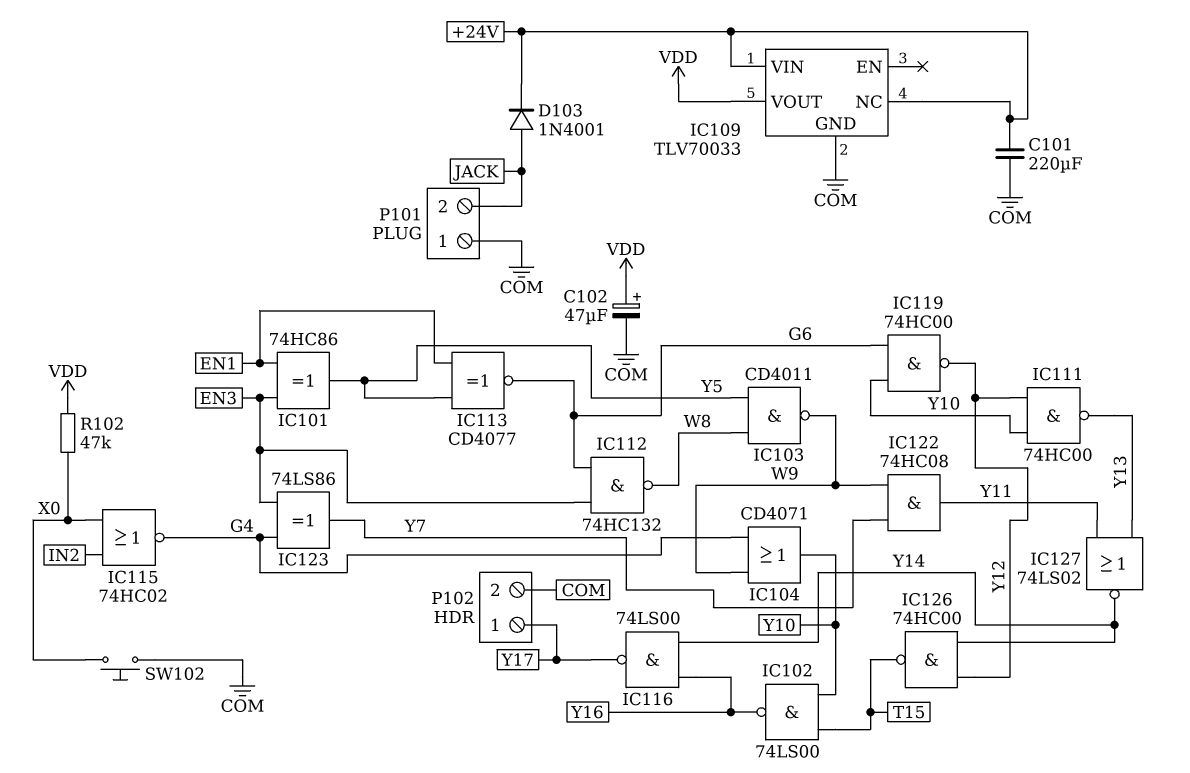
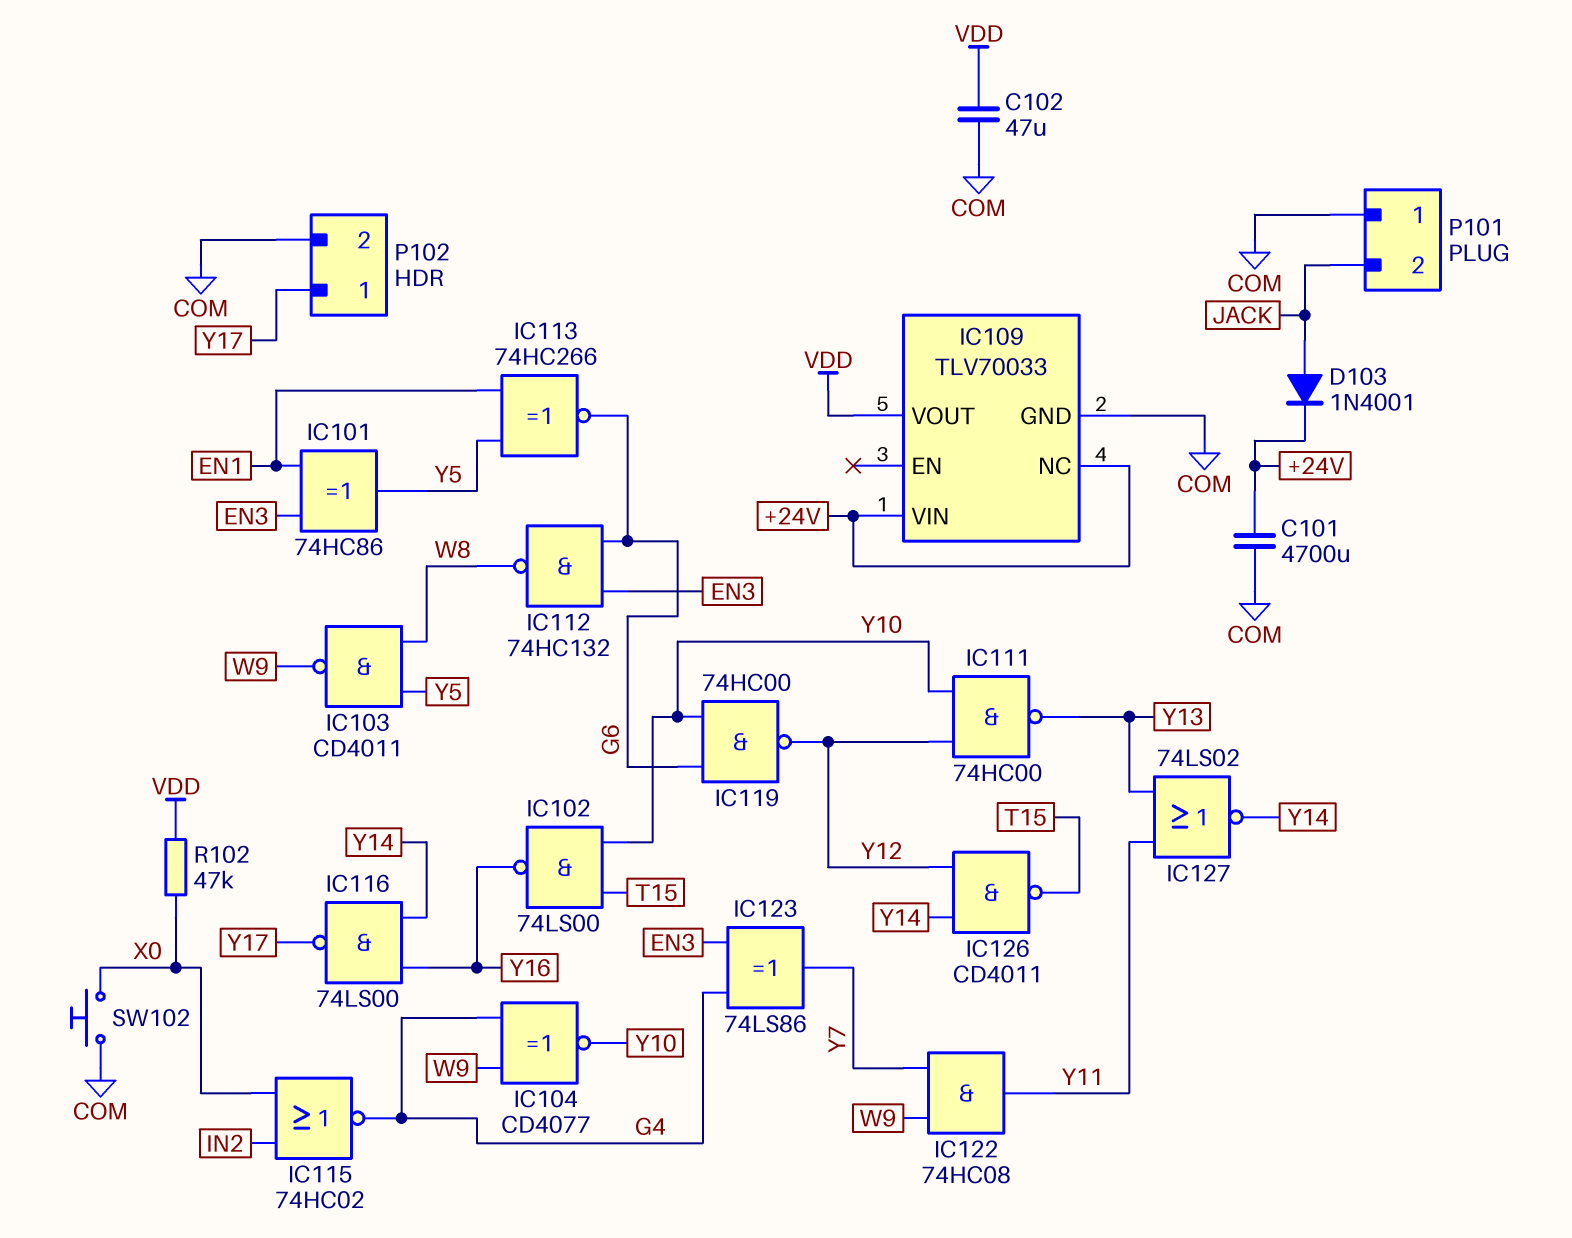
C101: 220uF (+24V, COM) -> 4700uF (+24V, COM)
C102: 47uF (plus VDD, minus COM) -> 47uF (COM, VDD)
IC104: OR CD4071 (in G4, in W9, out Y10) -> XNOR CD4077 (in G4, in W9, out Y10)
IC113: XNOR CD4077 (in EN1, in Y5, out G6) -> XNOR 74HC266 (in EN1, in Y5, out G6)
IC126: NAND 74HC00 (in Y12, in Y14, out T15) -> NAND CD4011 (in Y12, in Y14, out T15)

